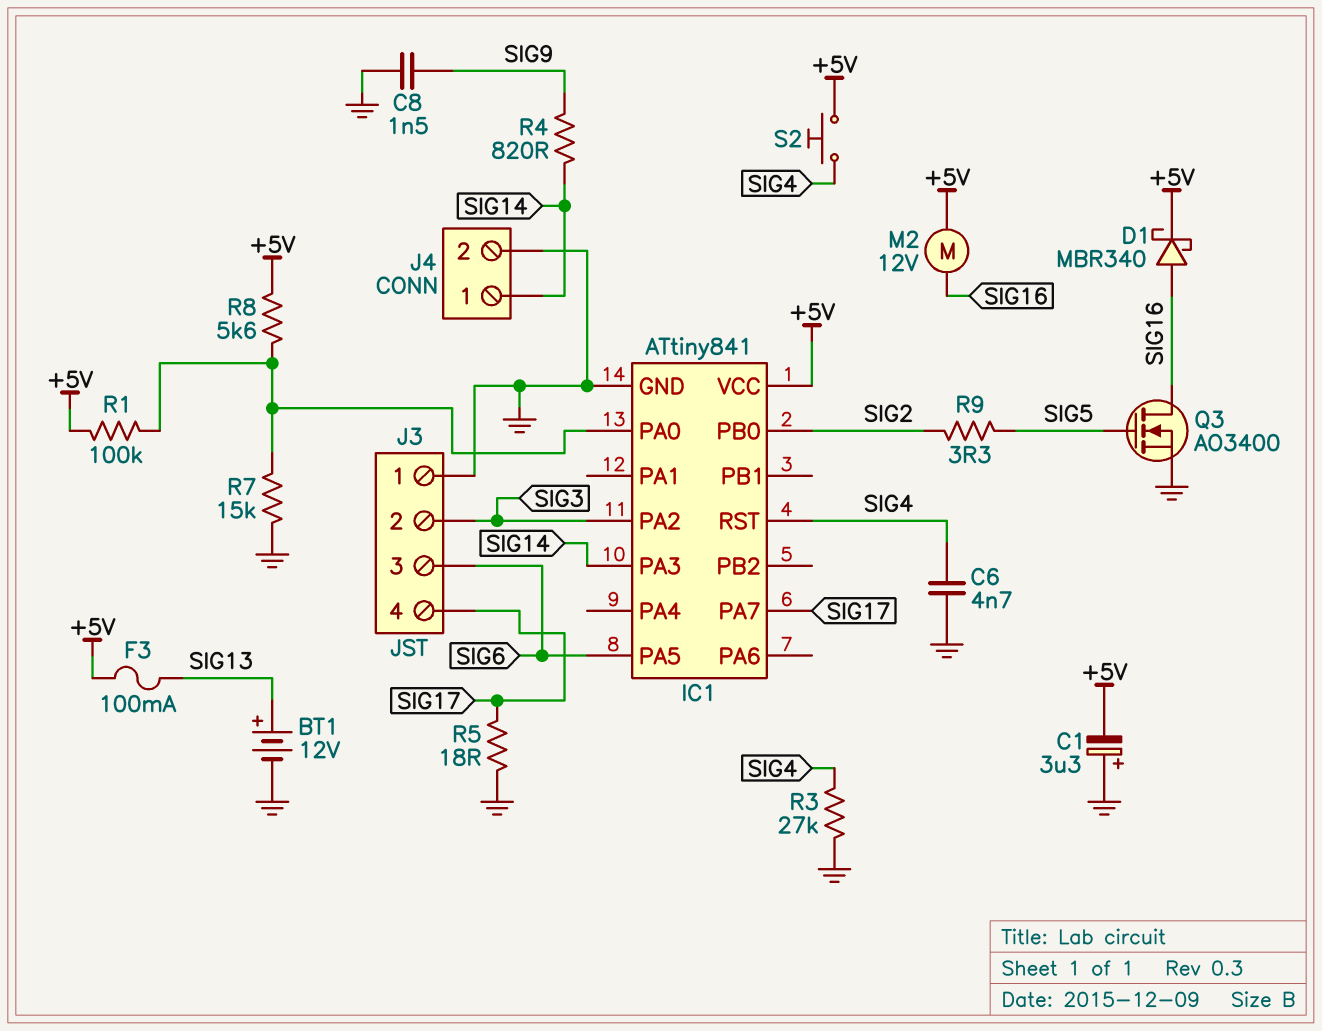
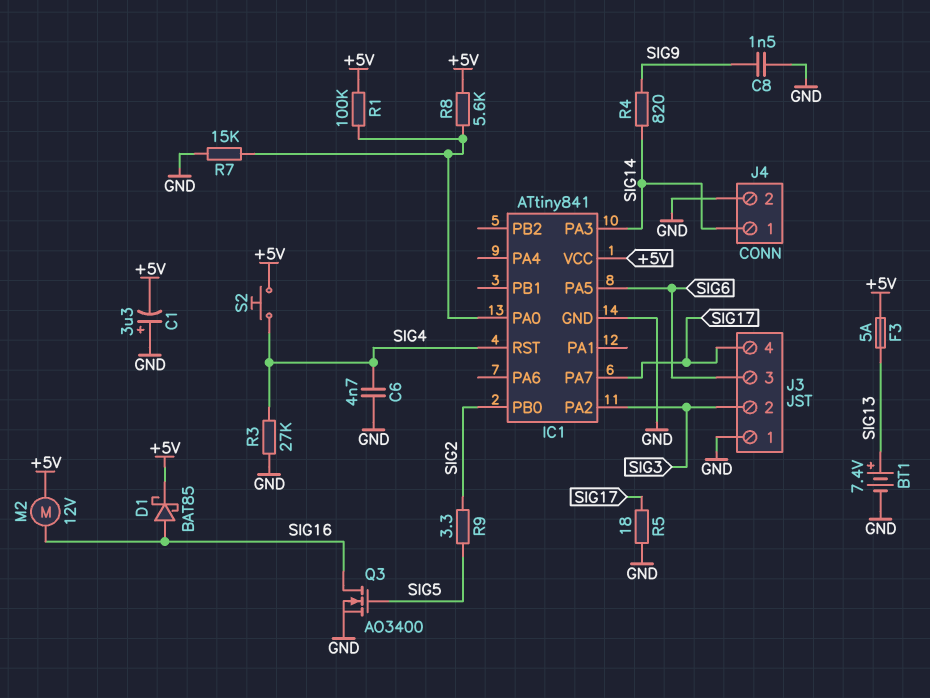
BT1: 12V (plus SIG13, minus GND) -> 7.4V (plus SIG13, minus GND)
D1: schottky MBR340 (A SIG16, K +5V) -> schottky BAT85 (A SIG16, K +5V)
F3: 100mA (+5V, SIG13) -> 5A (+5V, SIG13)

